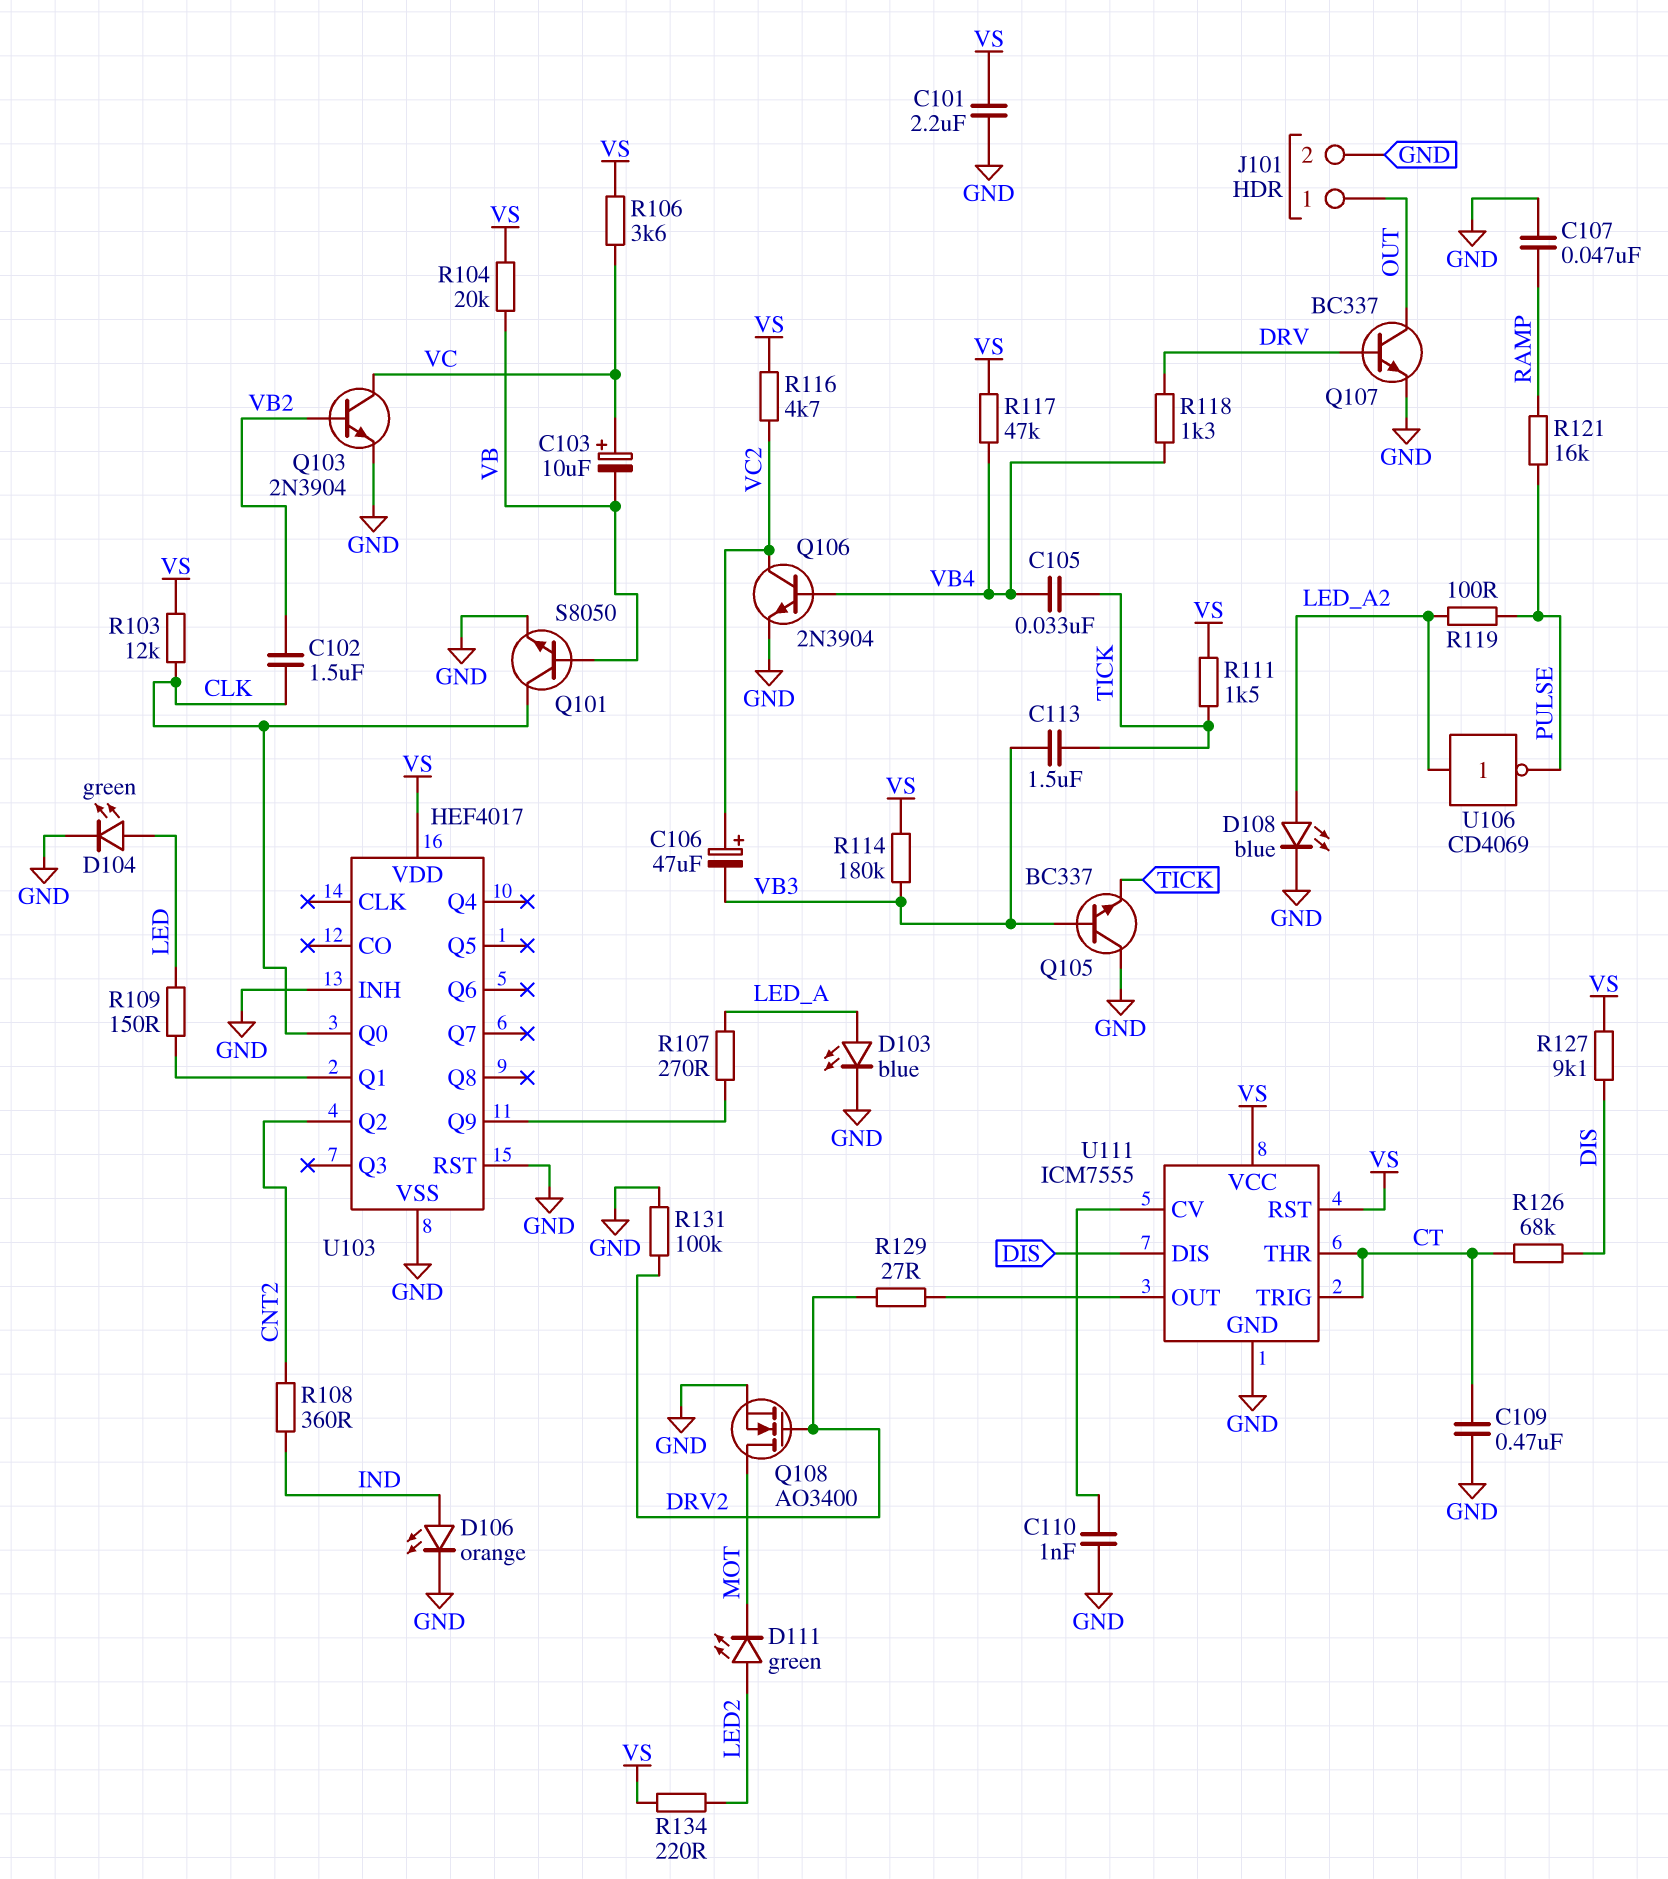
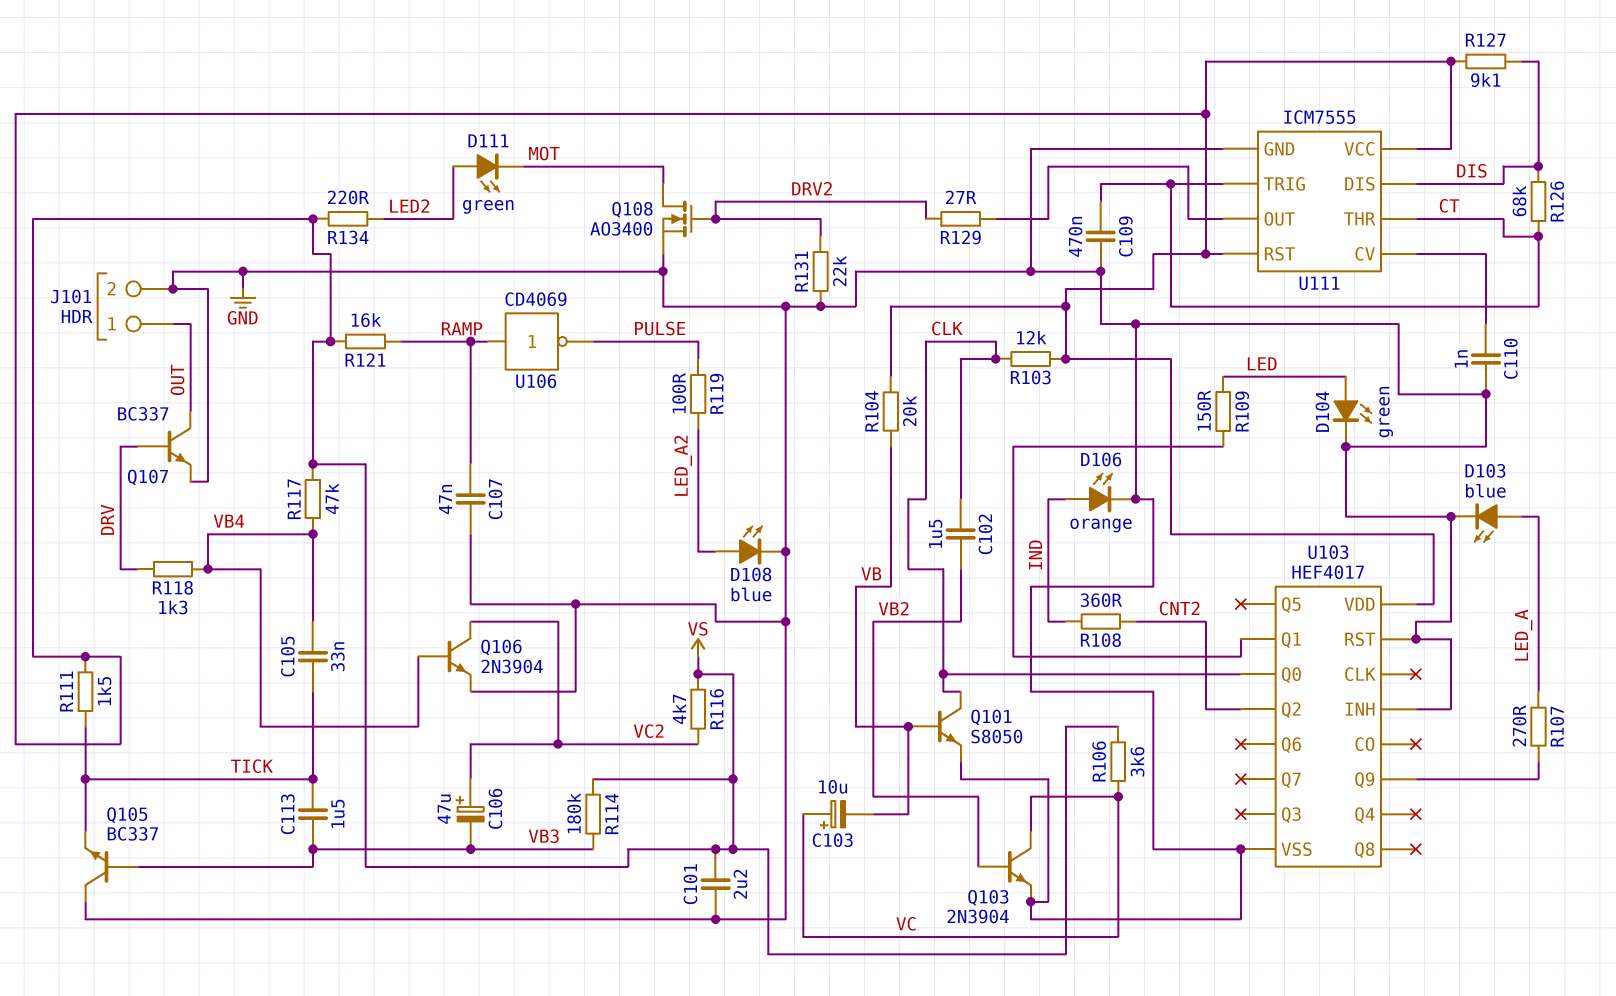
R121: 16k (PULSE, RAMP) -> 16k (RAMP, VS)
R131: 100k (DRV2, GND) -> 22k (DRV2, GND)
U106: NOT CD4069 (in LED_A2, out PULSE) -> NOT CD4069 (in RAMP, out PULSE)

